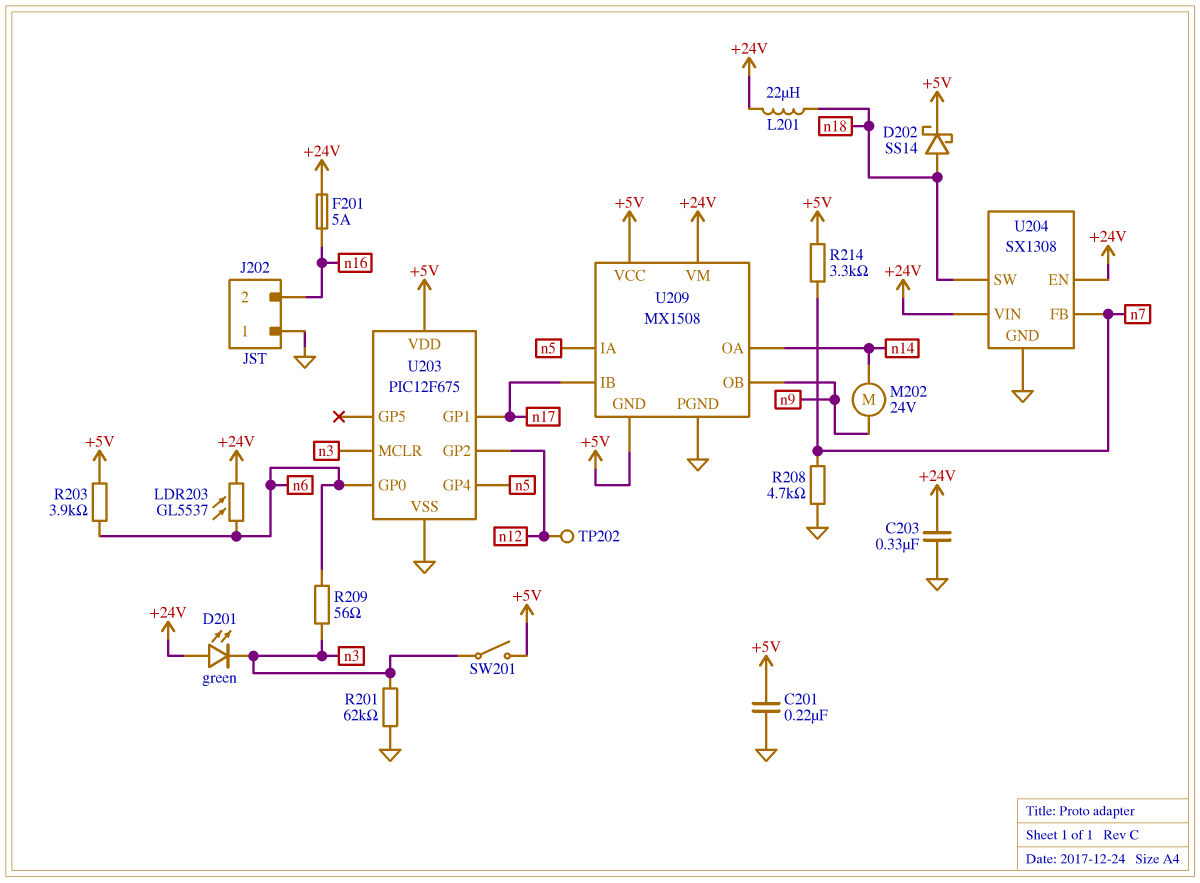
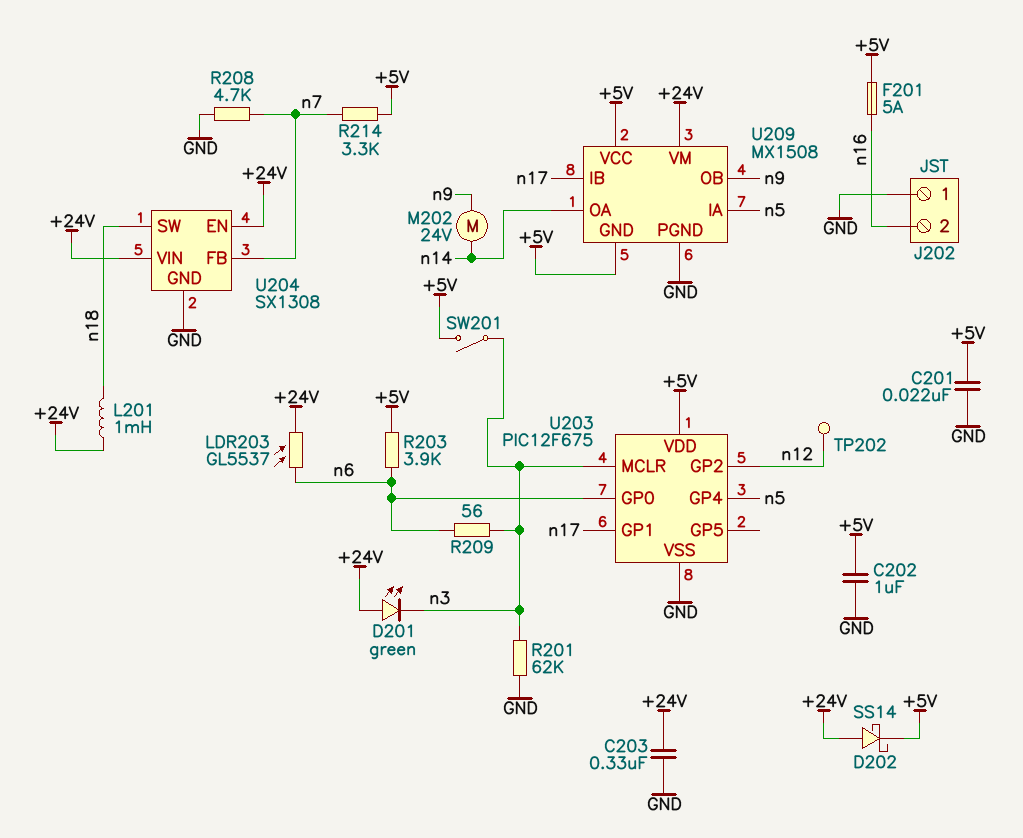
C201: 220nF (+5V, GND) -> 22nF (+5V, GND)
C202: none -> 1uF (+5V, GND)
D202: schottky SS14 (A n18, K +5V) -> schottky SS14 (A +24V, K +5V)
F201: 5A (+24V, n16) -> 5A (+5V, n16)
L201: 22uH (+24V, n18) -> 1mH (+24V, n18)

